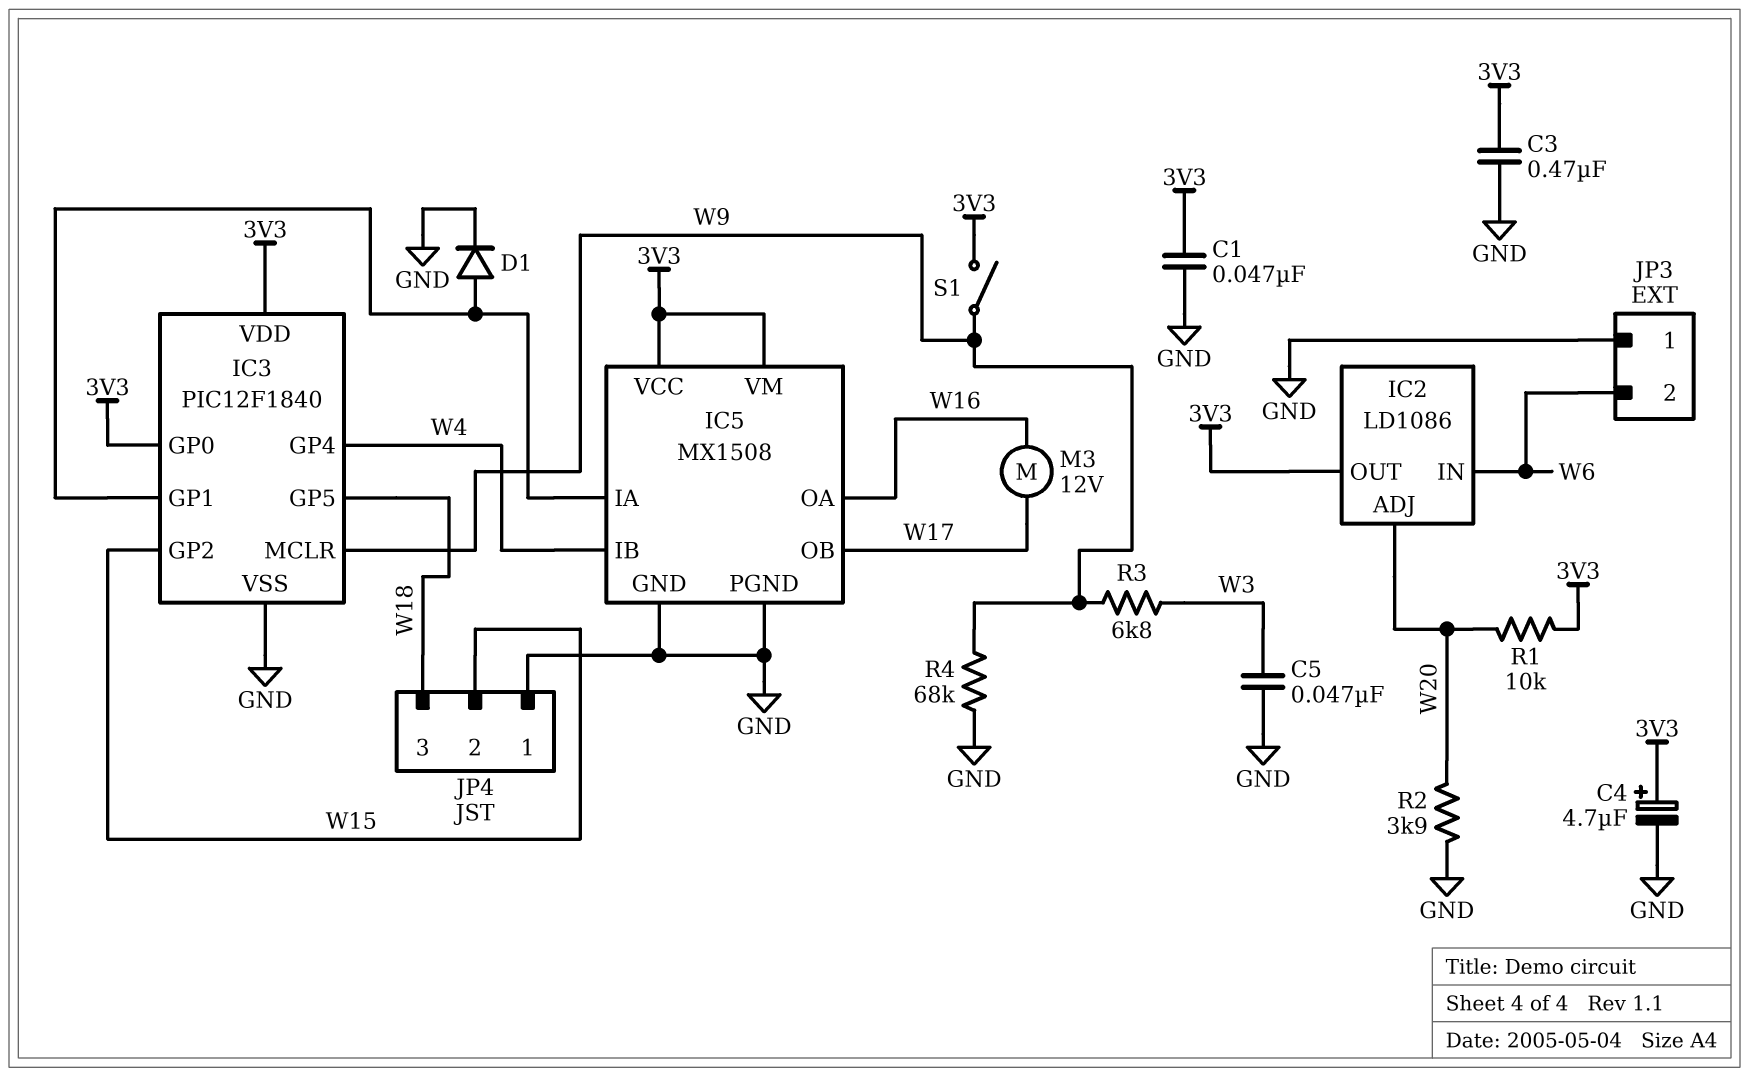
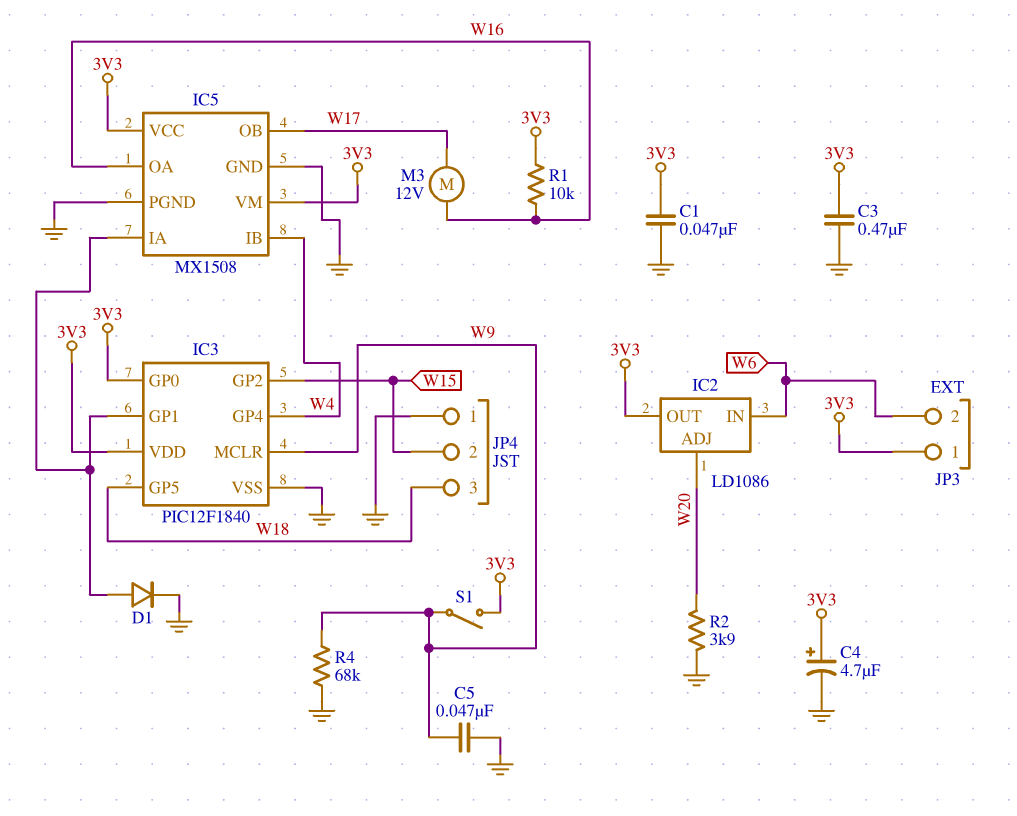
C5: 47nF (GND, W3) -> 47nF (GND, W9)
JP3 pin 1: GND -> 3V3
R1: 10k (3V3, W20) -> 10k (3V3, W16)
R3: 6.8k (W3, W9) -> none

